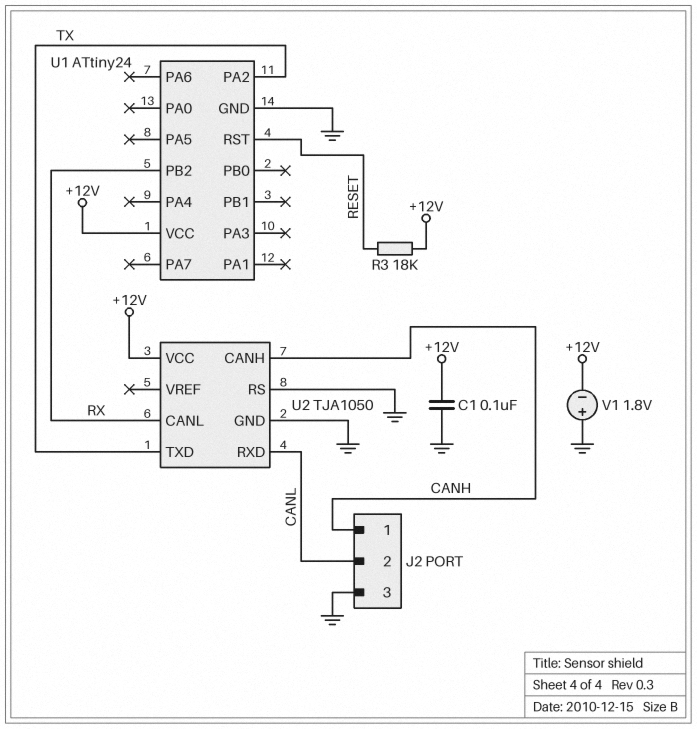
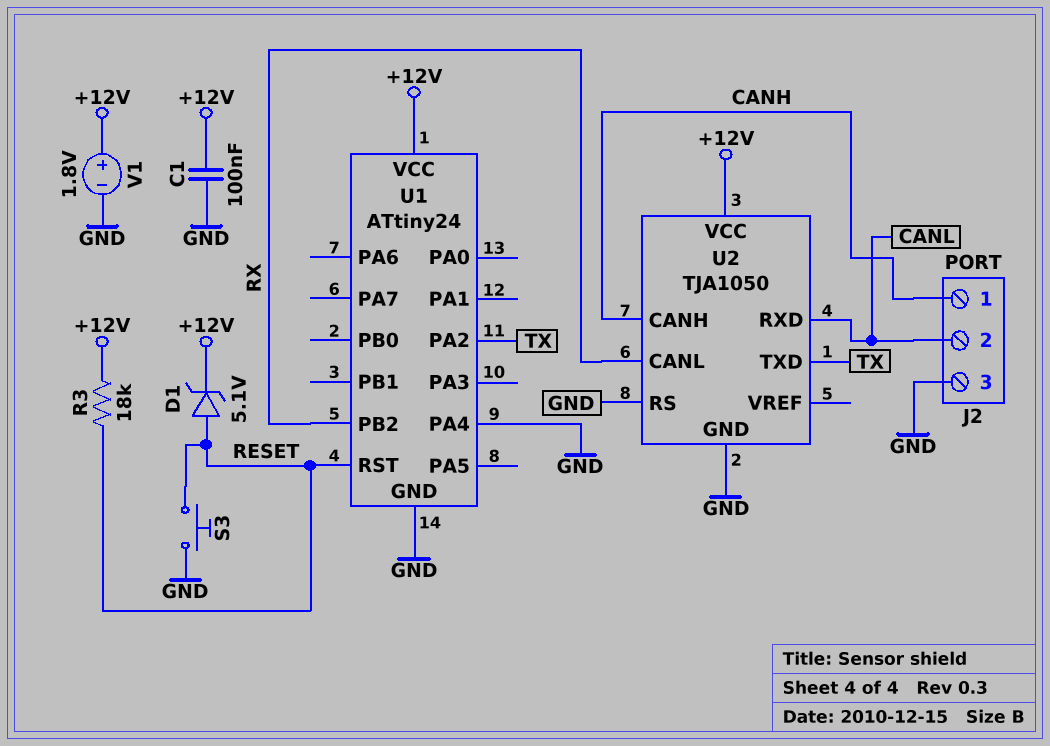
D1: none -> zener 5.1V (A RESET, K +12V)
S3: none -> button (GND, RESET)
U1 pin PA4: none -> GND
V1: 1.8V (plus GND, minus +12V) -> 1.8V (plus +12V, minus GND)

